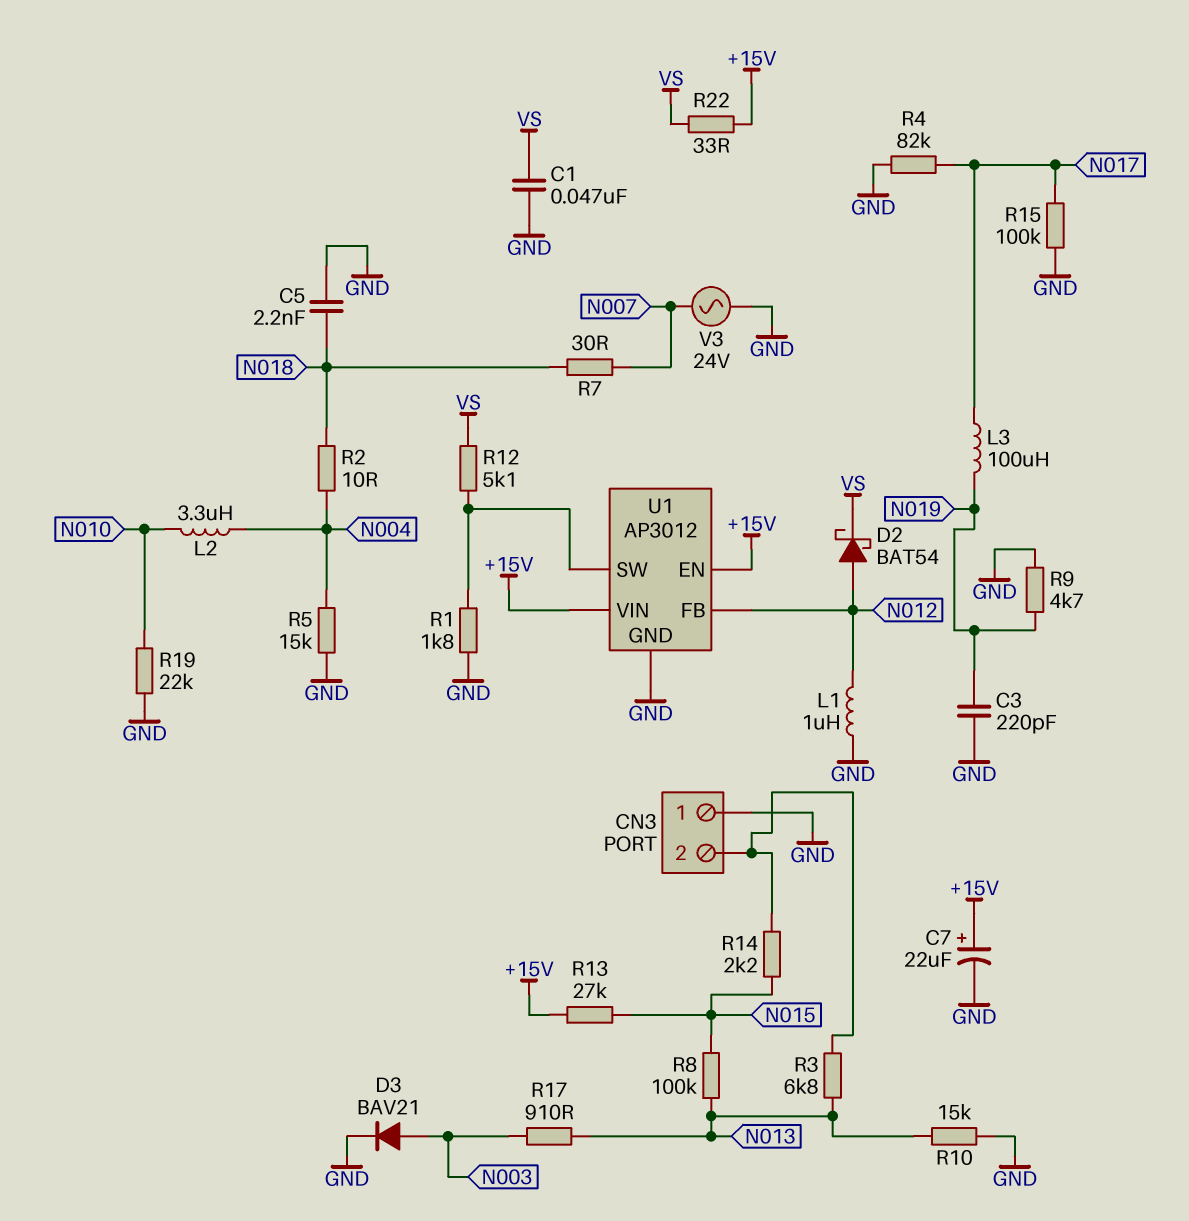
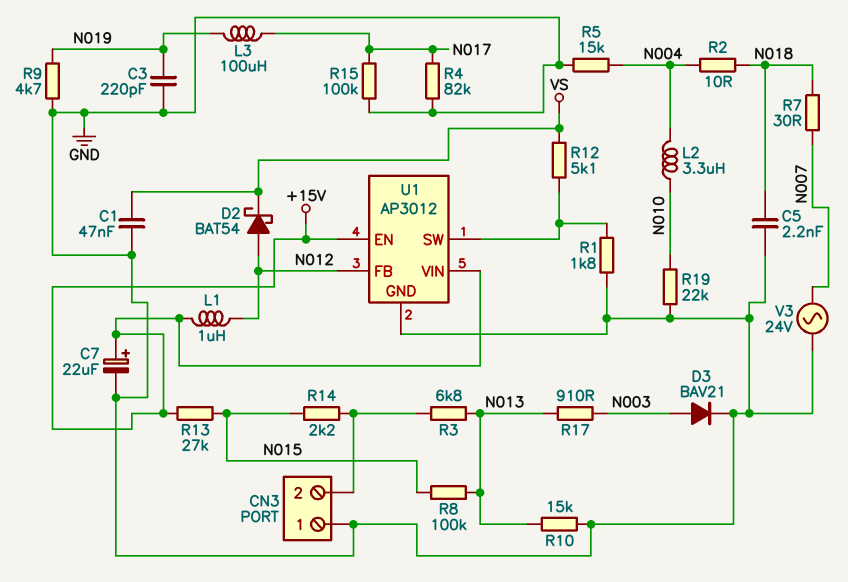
L1: 1uH (GND, N012) -> 1uH (+15V, N012)
R22: 33 (+15V, VS) -> none

